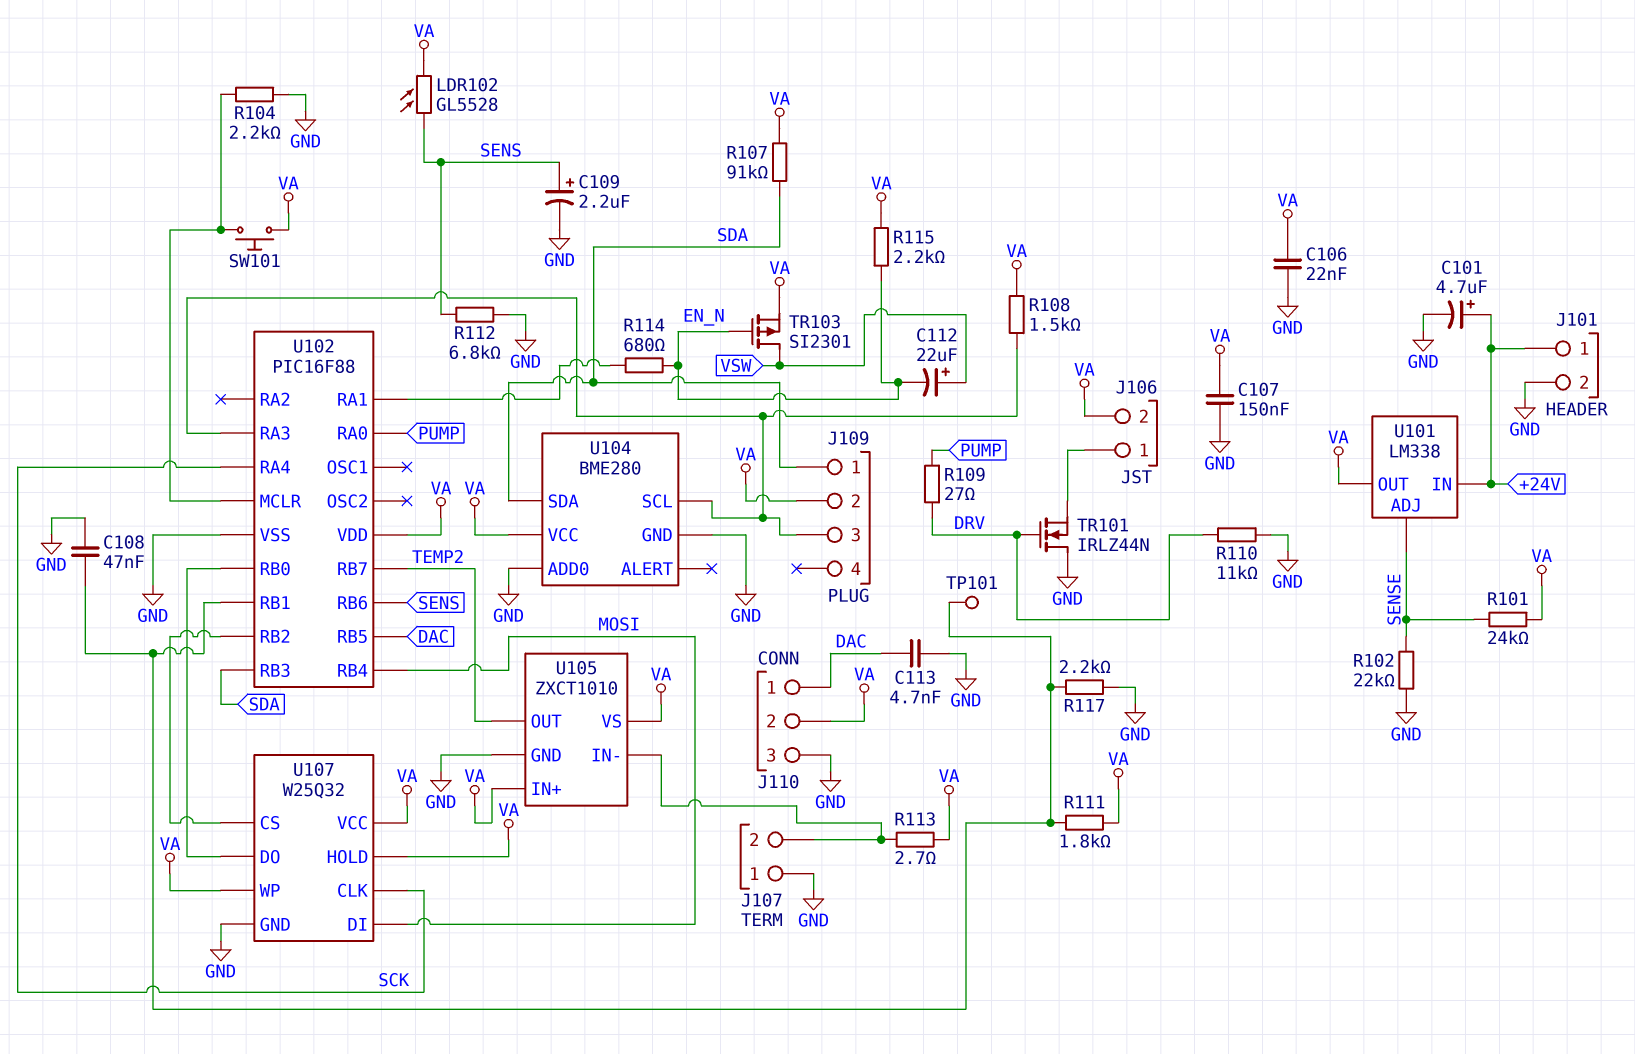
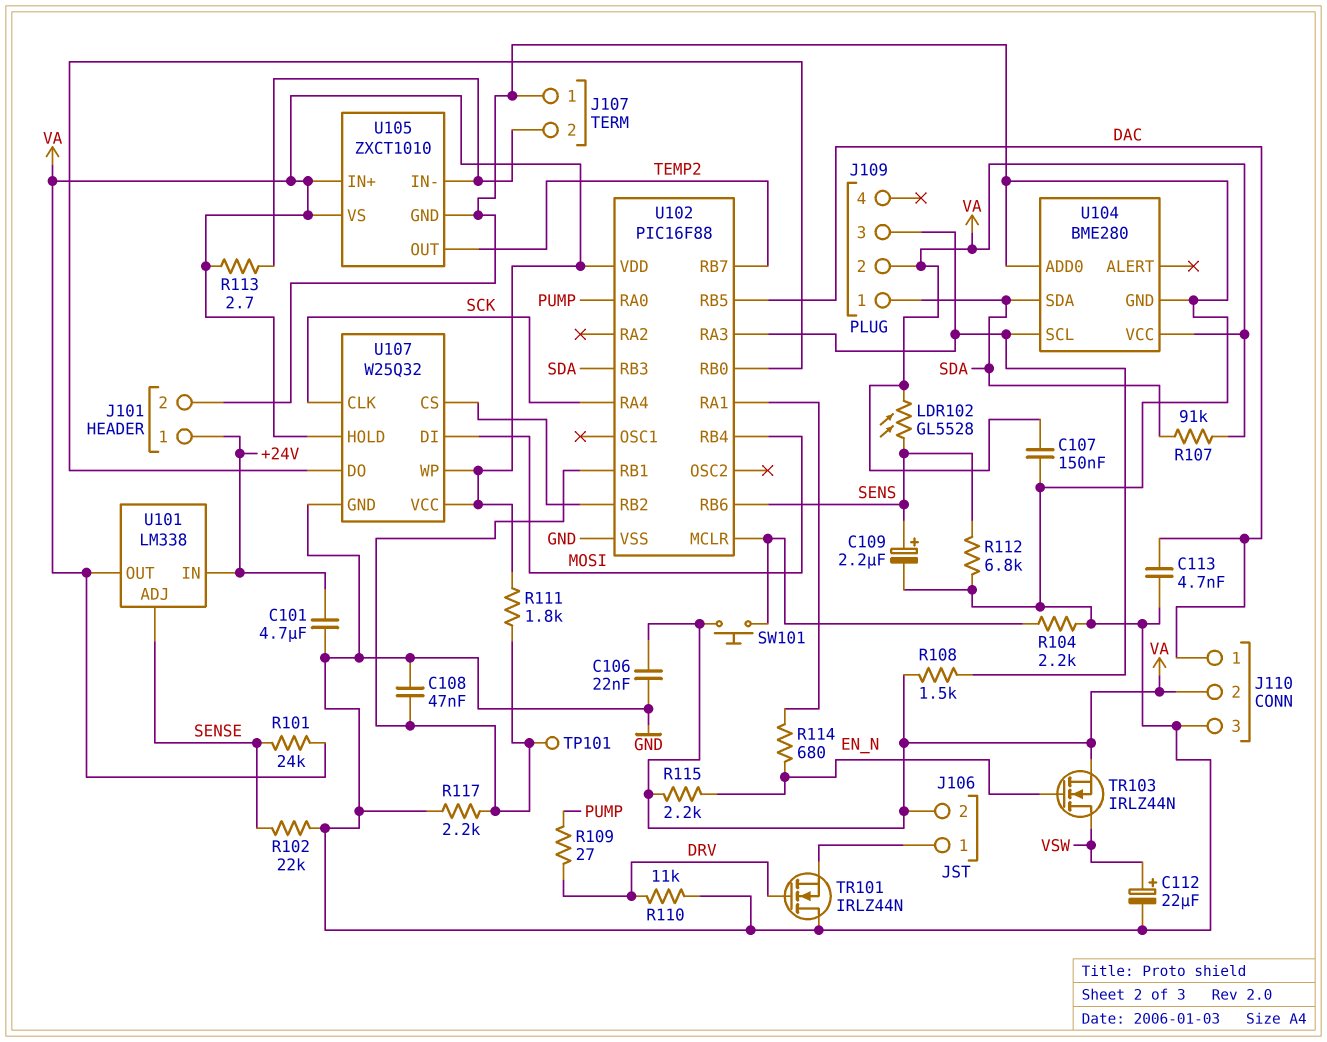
C101: 4.7uF (plus +24V, minus GND) -> 4.7uF (+24V, GND)
C112: 22uF (plus VSW, minus EN_N) -> 22uF (plus VSW, minus GND)
TR103: PMOS SI2301 (G EN_N, D VSW, S VA) -> NMOS IRLZ44N (G EN_N, D VSW, S VA)

